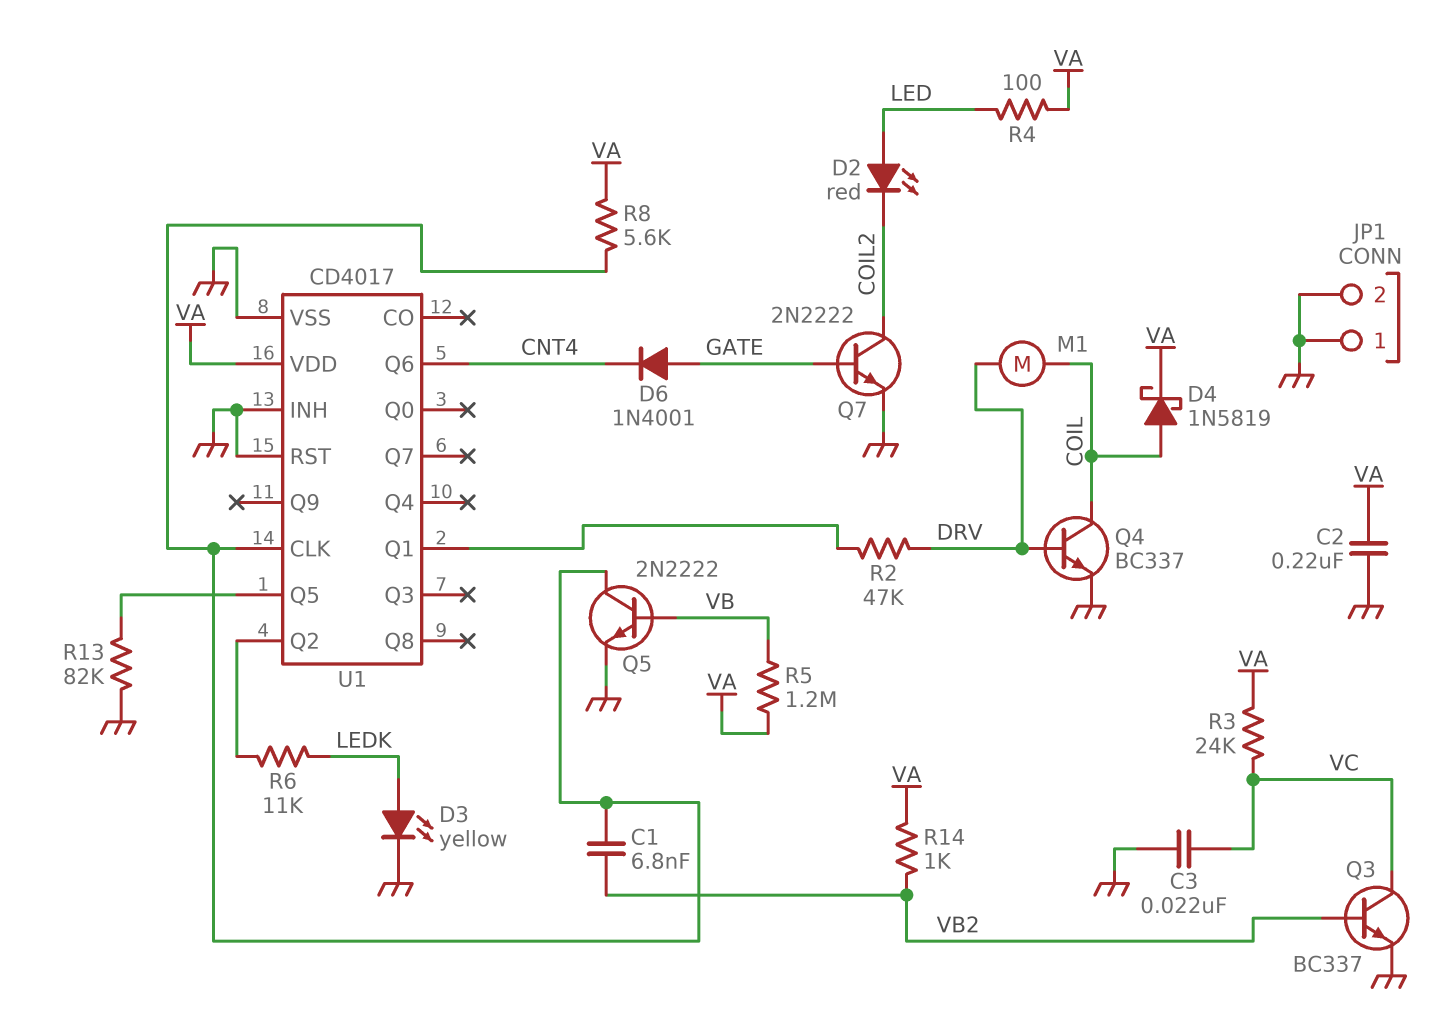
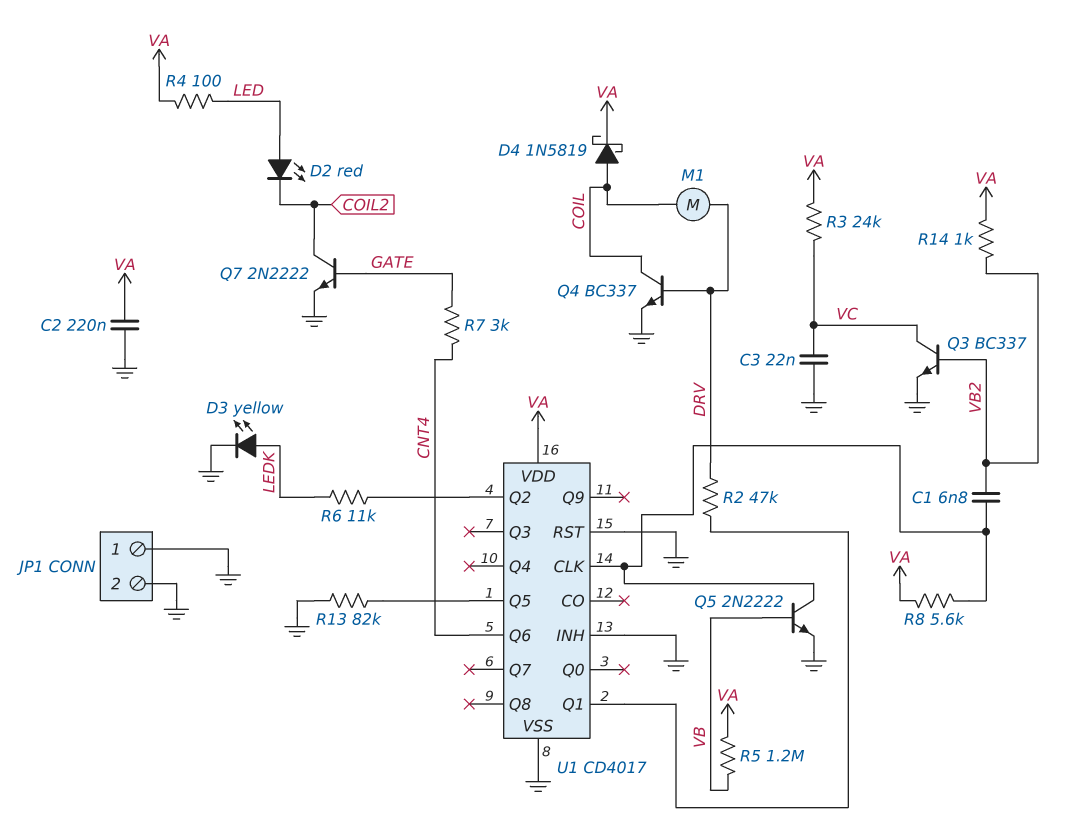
D6: diode 1N4001 (A GATE, K CNT4) -> none
R7: none -> 3k (CNT4, GATE)

